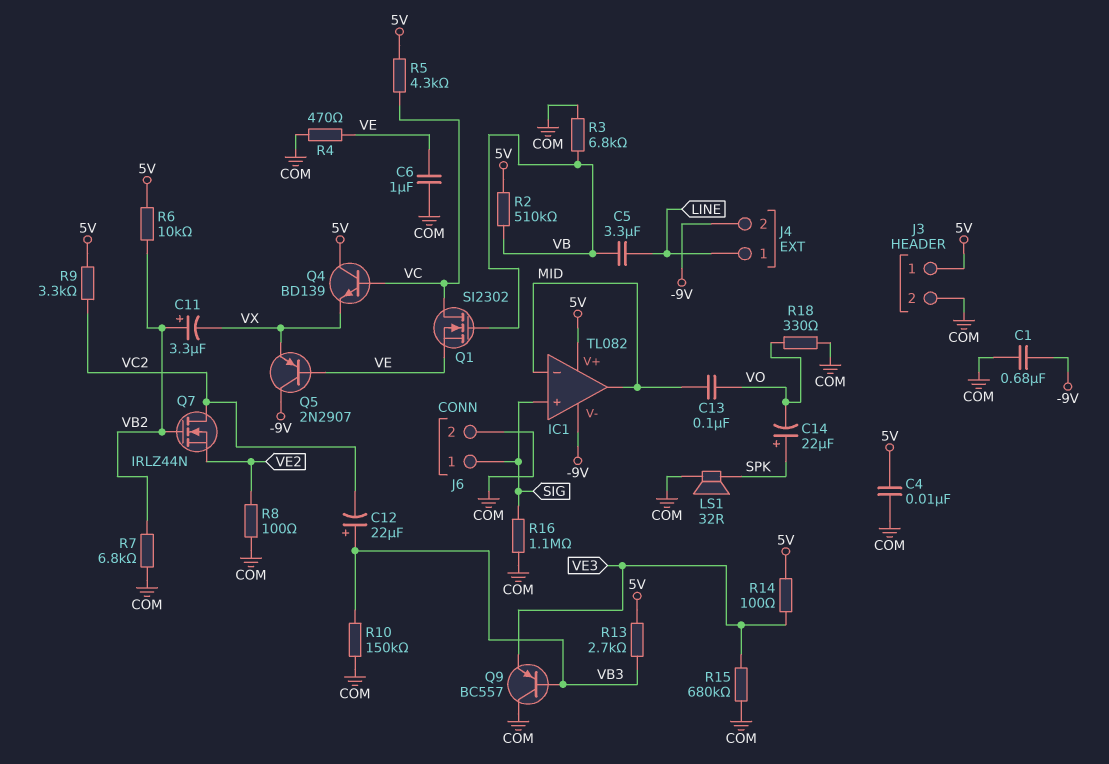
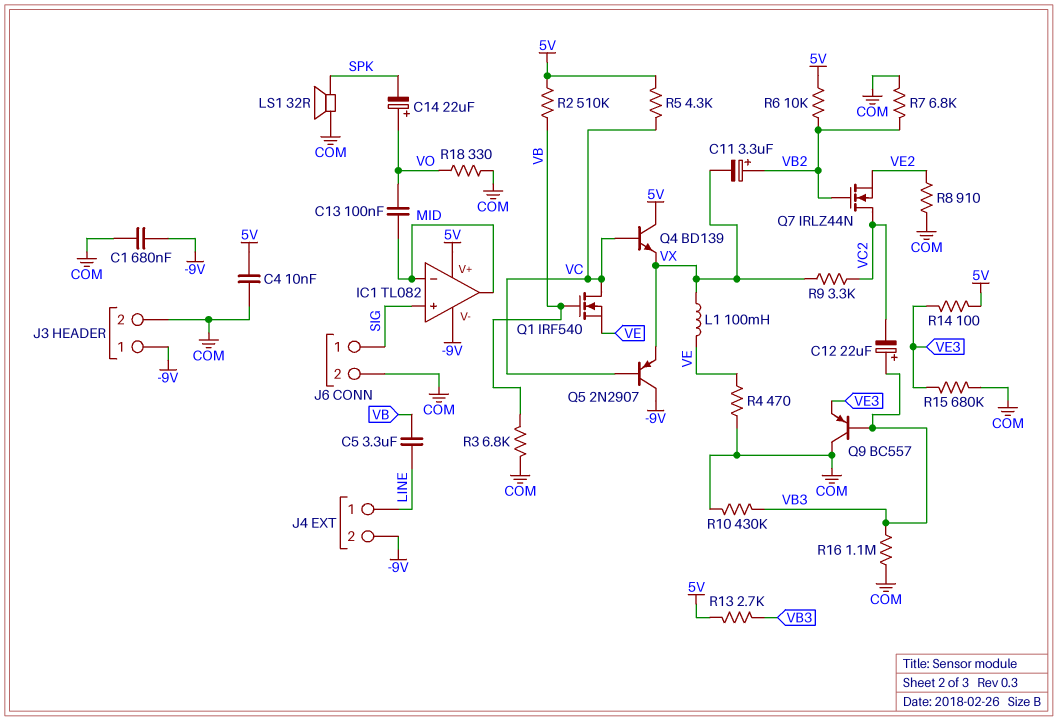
C6: 1uF (COM, VE) -> none
C14: 22uF (plus SPK, minus VO) -> 22uF (plus VO, minus SPK)
J3 pin 1: 5V -> -9V
L1: none -> 100mH (VE, VX)
Q1: NMOS SI2302 (G VB, D VC, S VE) -> NMOS IRF540 (G VB, D VC, S VE)
Q5: PNP 2N2907 (B VE, C -9V, E VX) -> PNP 2N2907 (B VC, C -9V, E VX)
R8: 100 (COM, VE2) -> 910 (COM, VE2)
R9: 3.3k (5V, VC2) -> 3.3k (VC2, VX)
R10: 150k (COM, VB3) -> 430k (COM, VB3)
R16: 1.1M (COM, SIG) -> 1.1M (COM, VB3)

